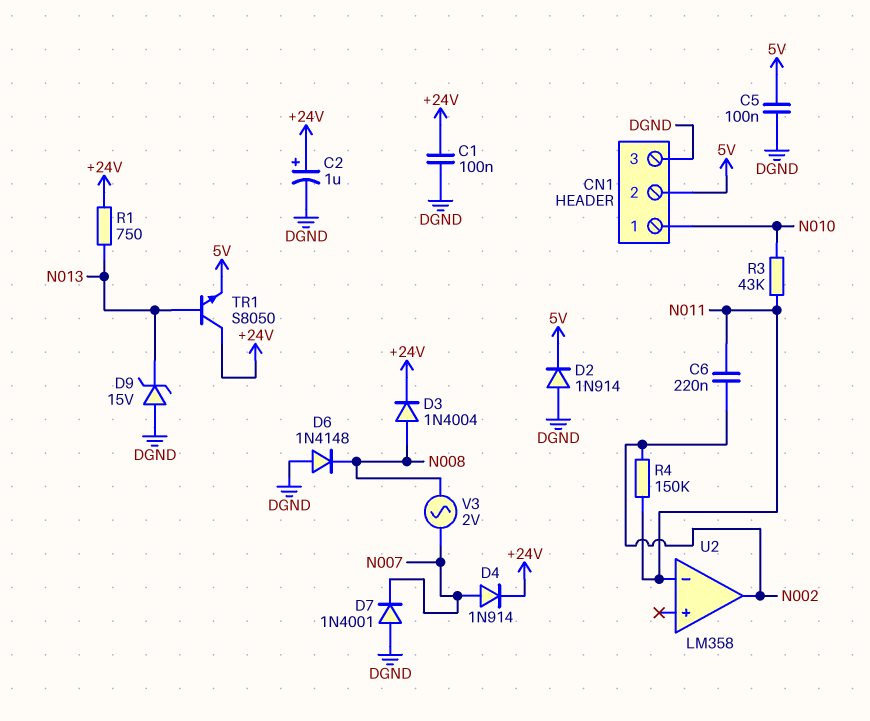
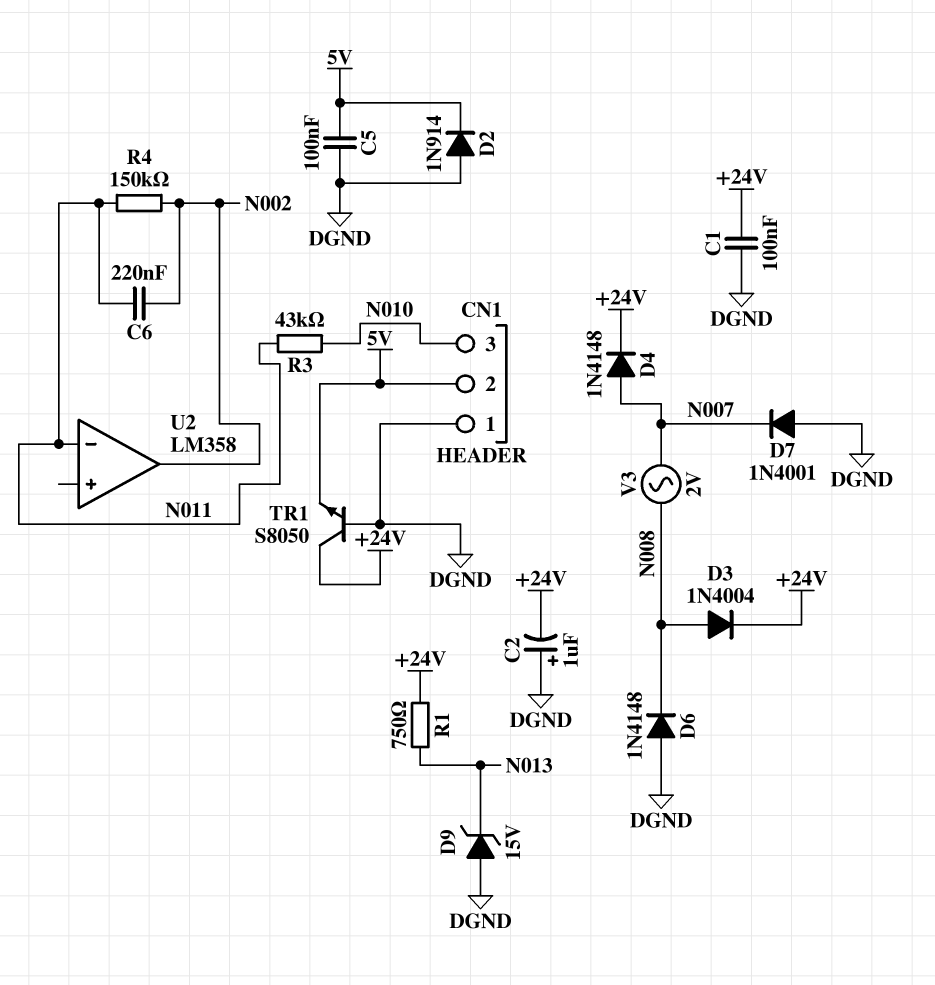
C2: 1uF (plus +24V, minus DGND) -> 1uF (plus DGND, minus +24V)
CN1 pin 1: N010 -> DGND
CN1 pin 3: DGND -> N010
D4: diode 1N914 (A N007, K +24V) -> diode 1N4148 (A N007, K +24V)
TR1: NPN S8050 (B N013, C +24V, E 5V) -> NPN S8050 (B DGND, C +24V, E 5V)

